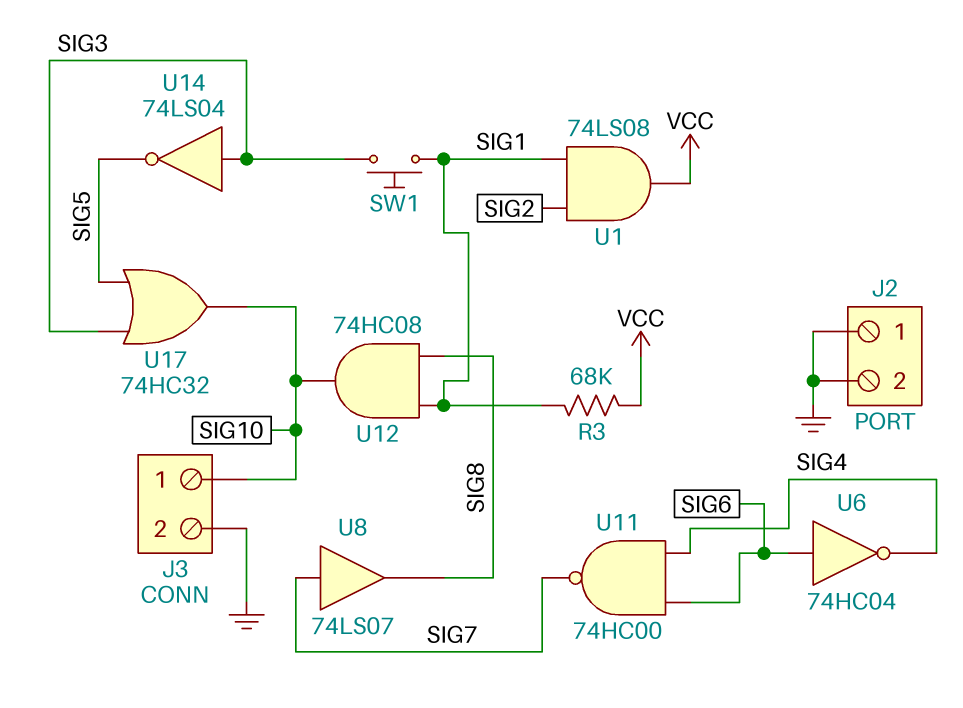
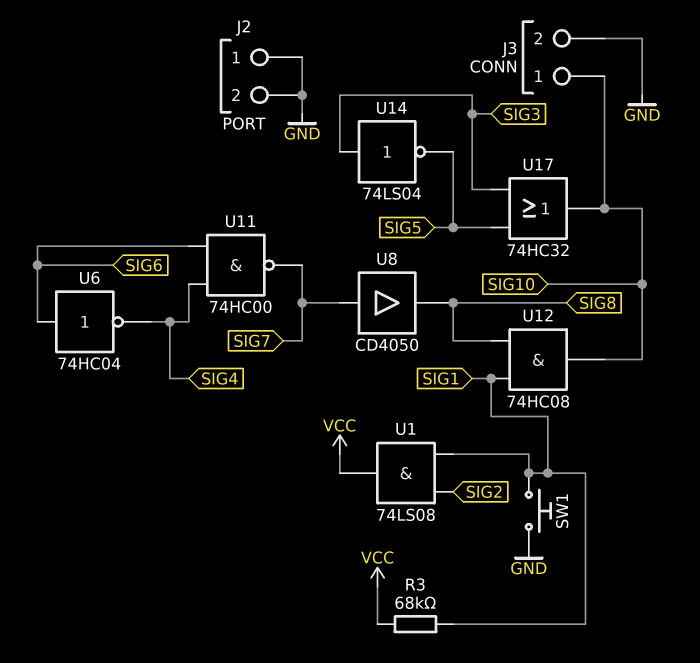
SW1: button (SIG1, SIG3) -> button (GND, SIG1)
U8: buffer 74LS07 (in SIG7, out SIG8) -> buffer CD4050 (in SIG7, out SIG8)

